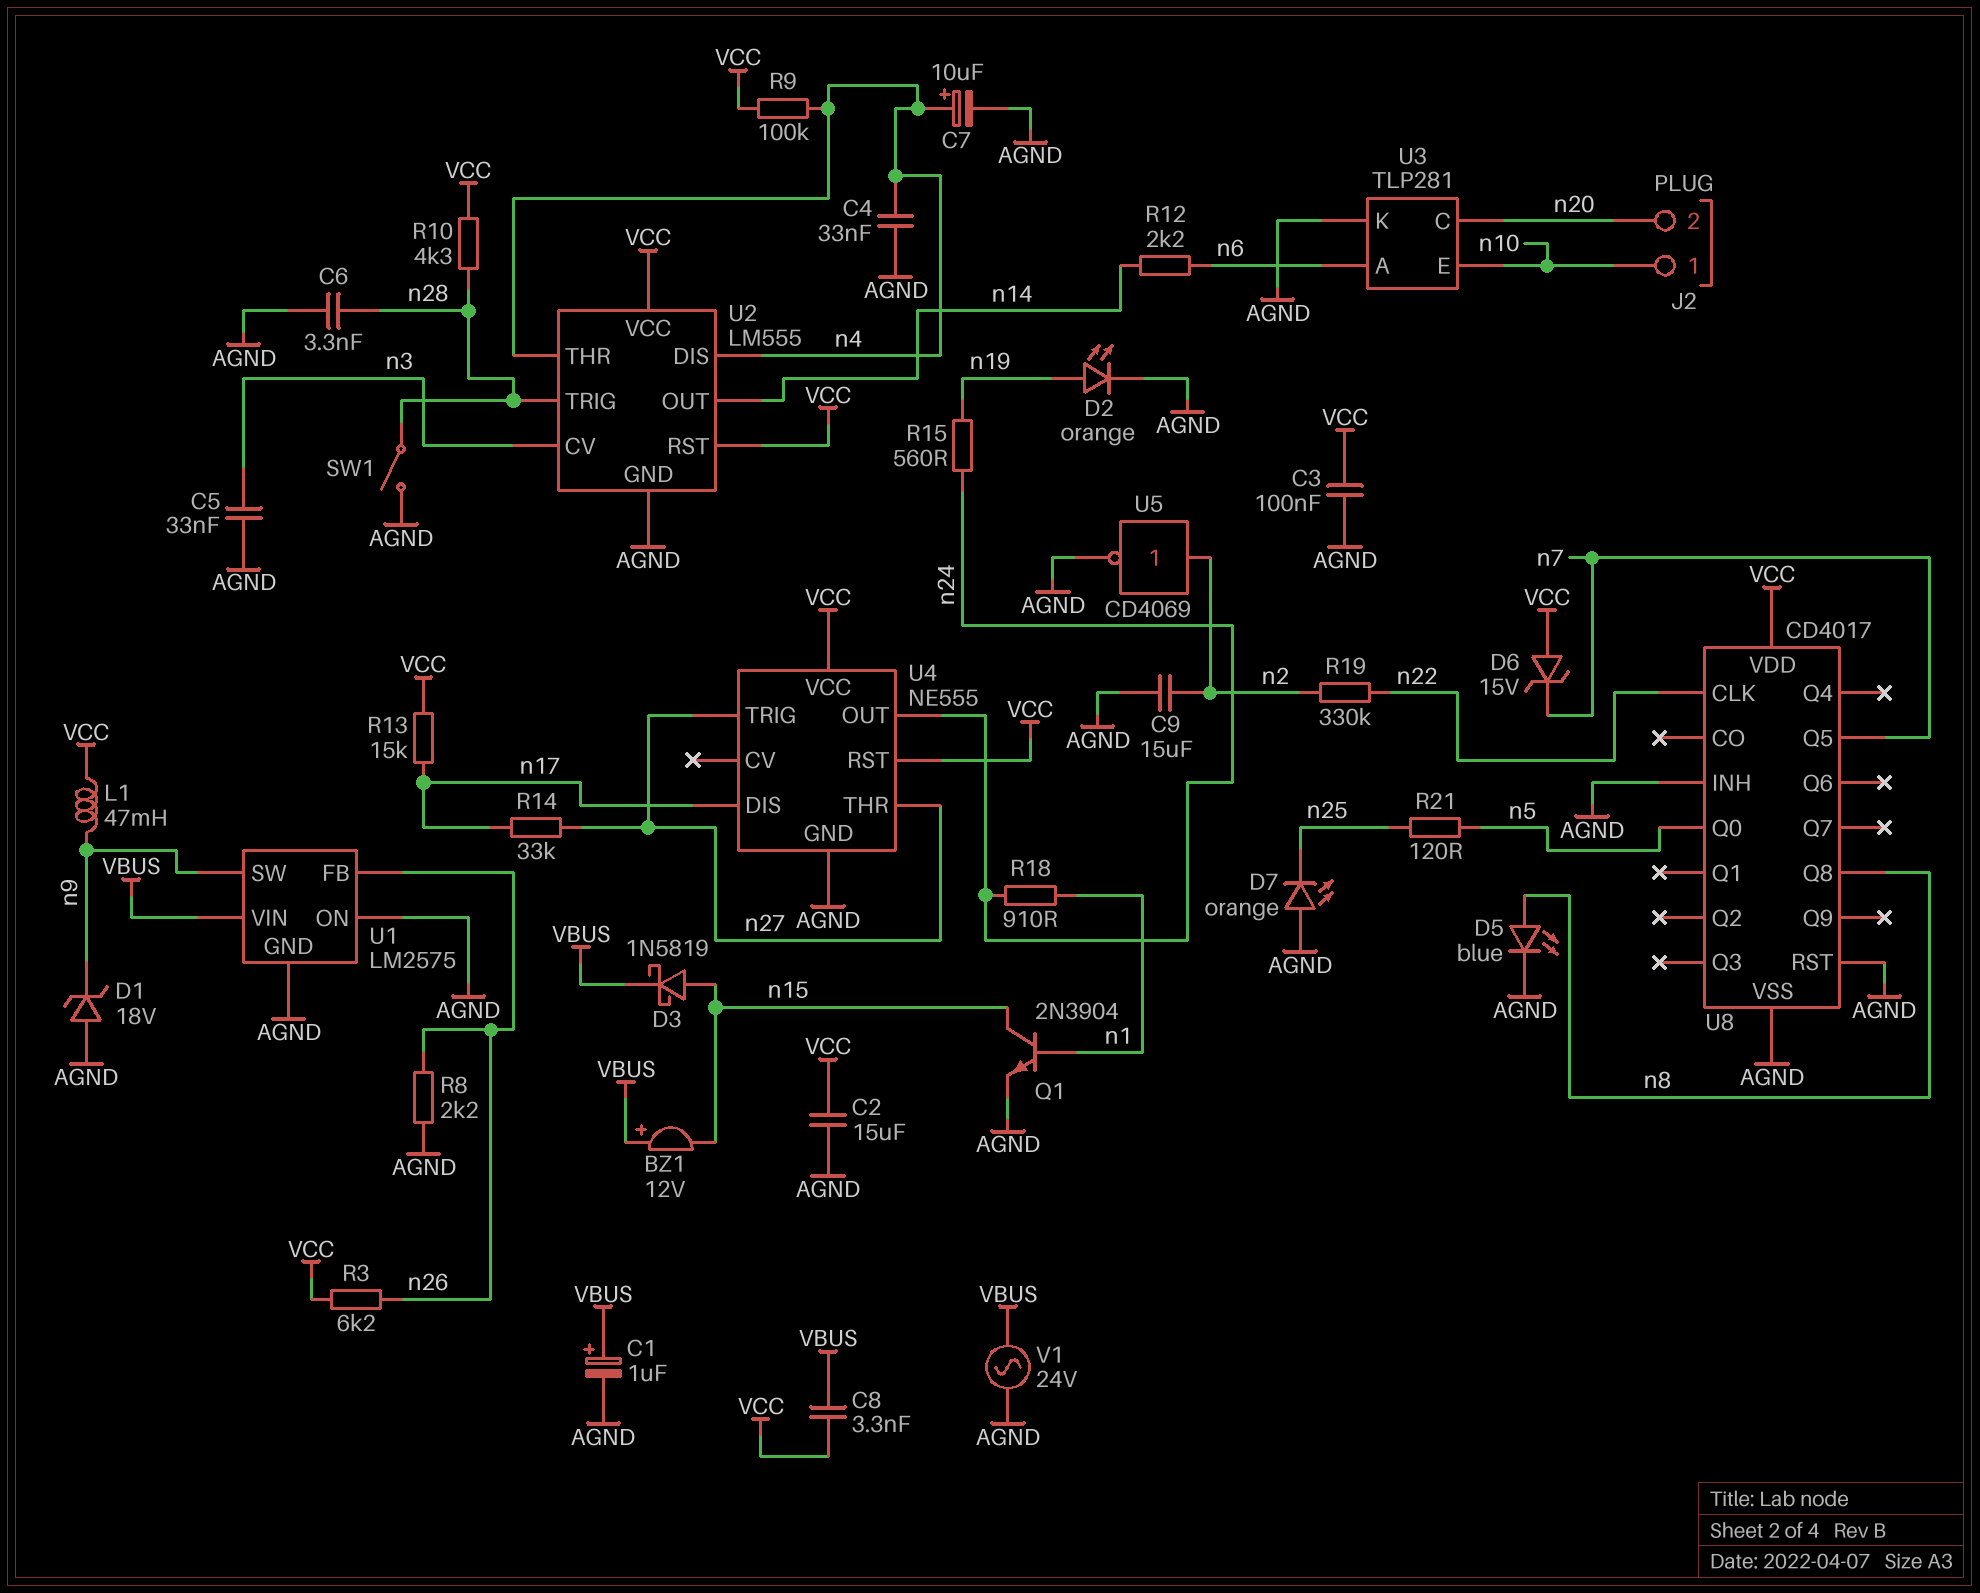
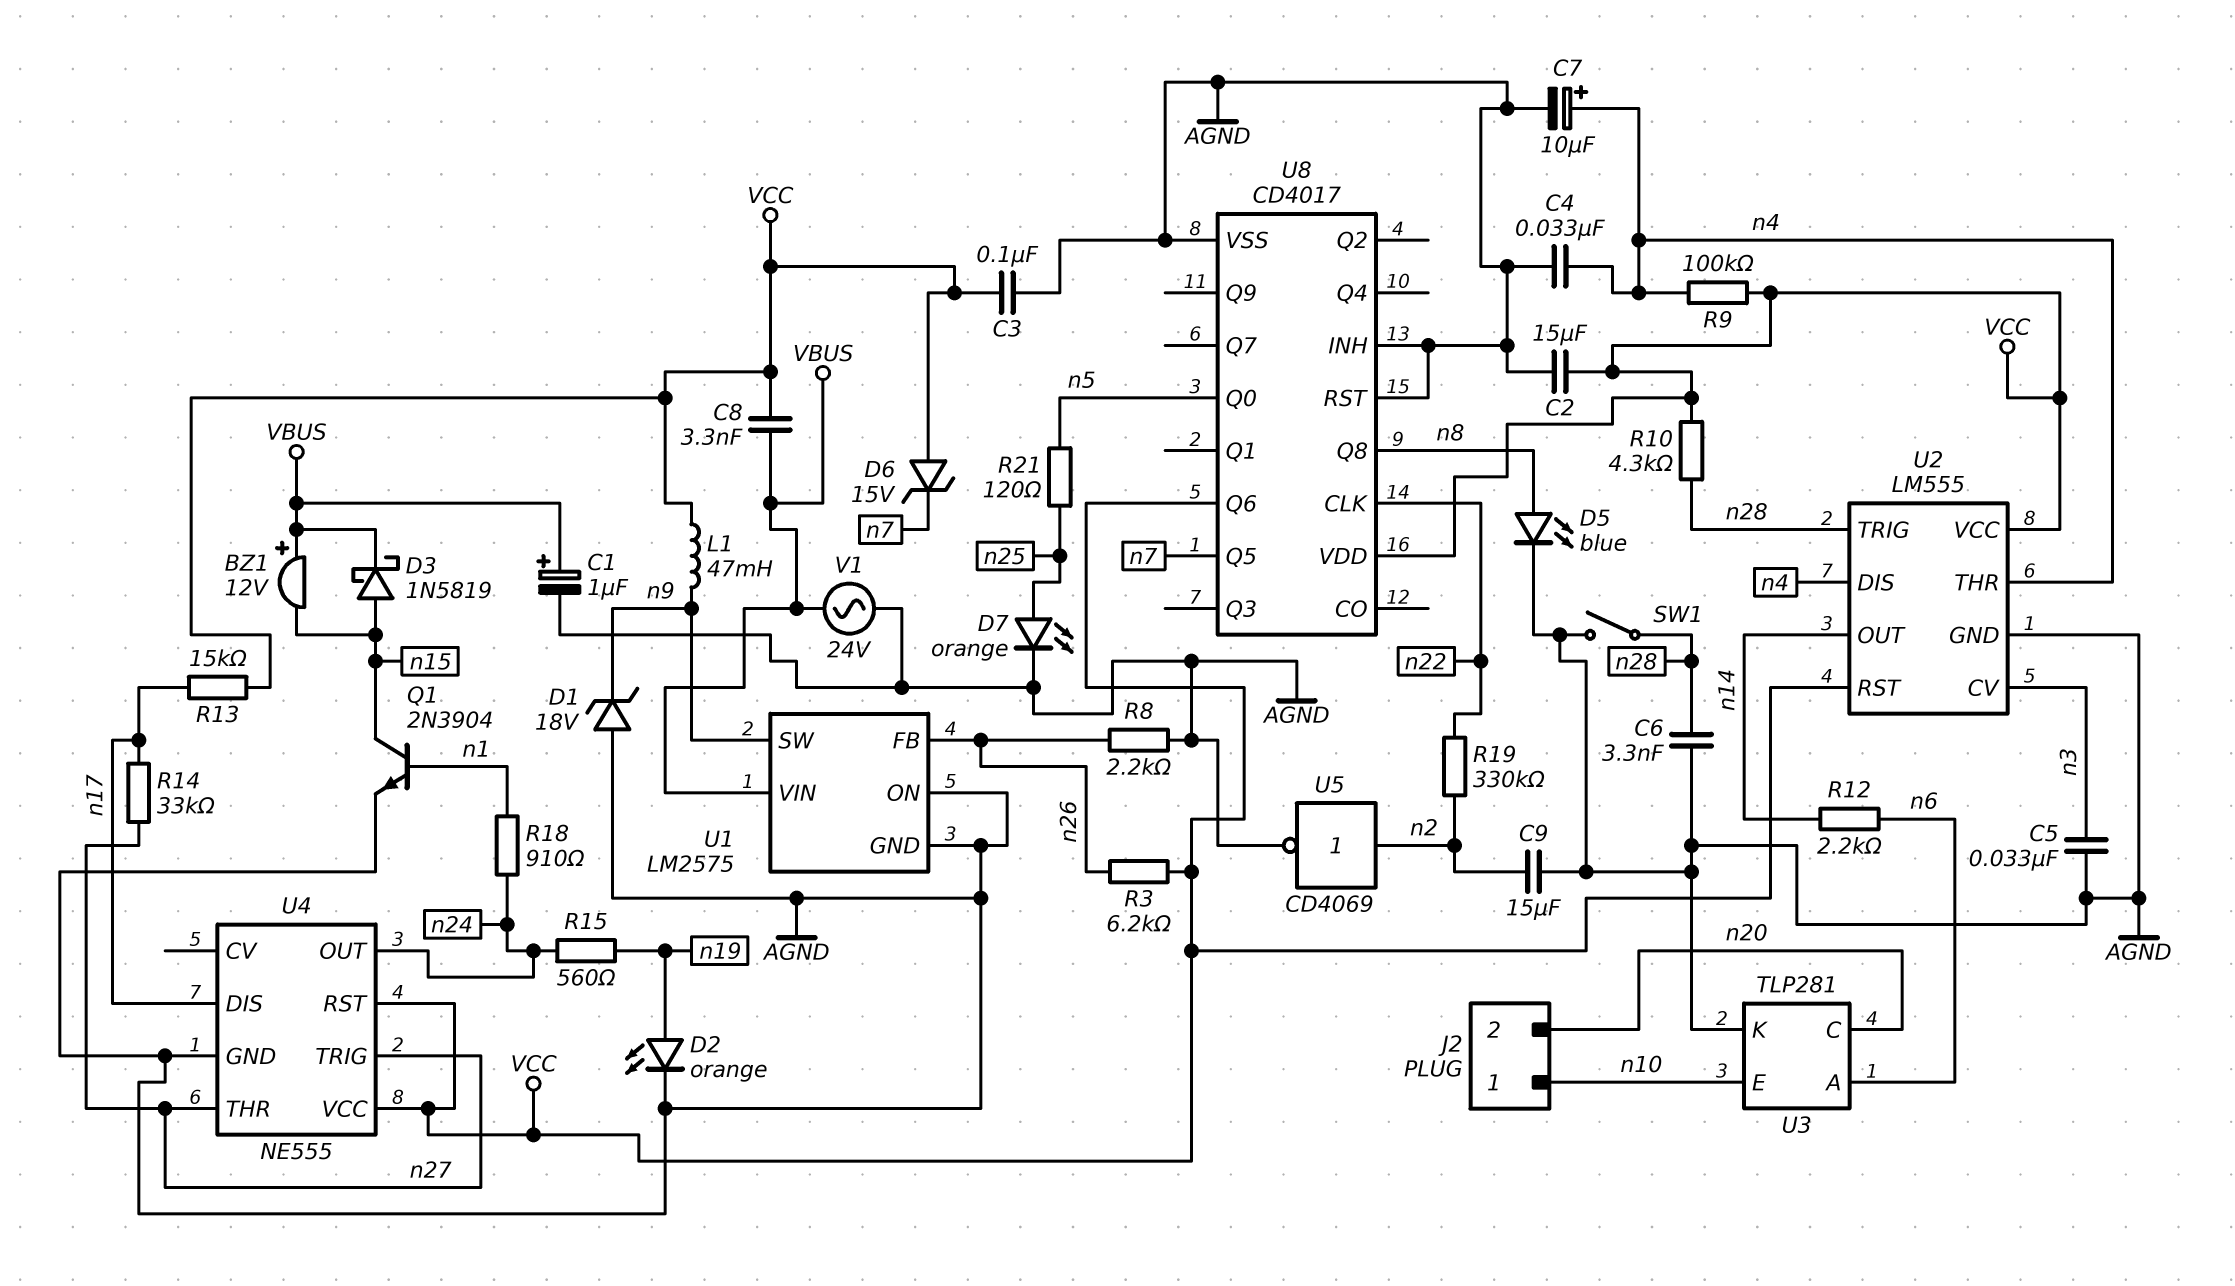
D7: LED orange (A AGND, K n25) -> LED orange (A n25, K AGND)
U8 pin Q6: none -> VCC

